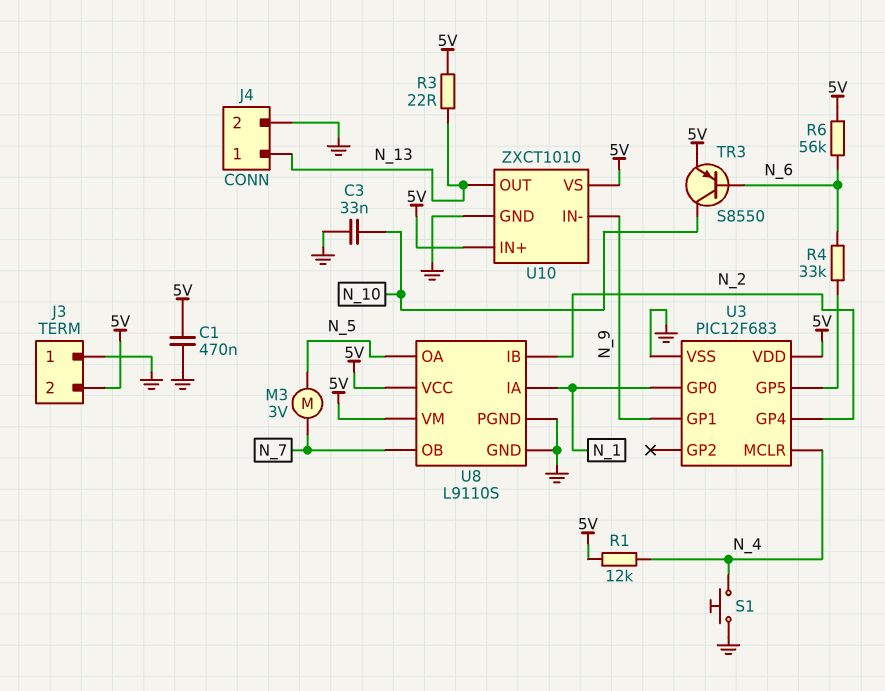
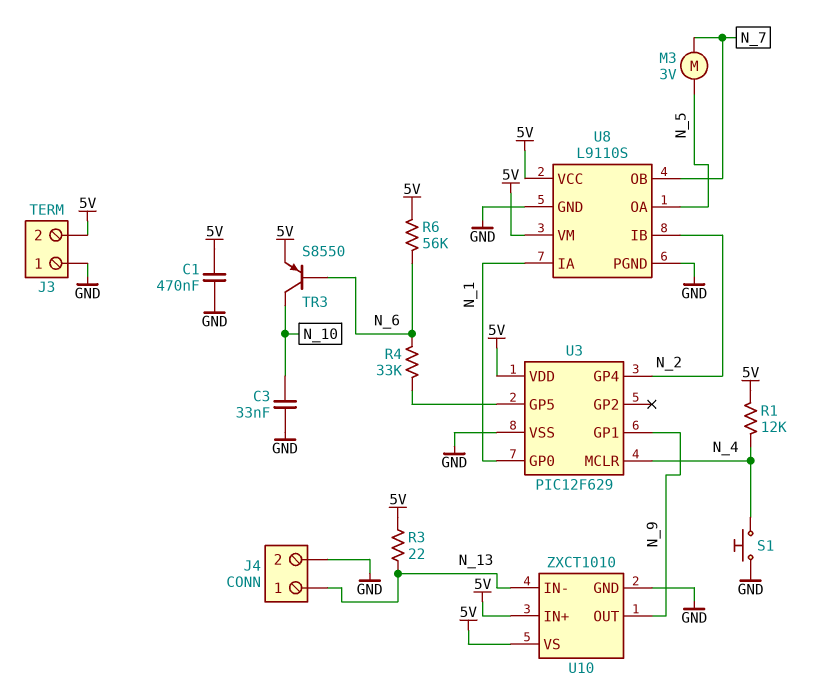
U3: PIC12F683 -> PIC12F629
U10 pin IN-: N_9 -> N_13
U10 pin OUT: N_13 -> N_9

